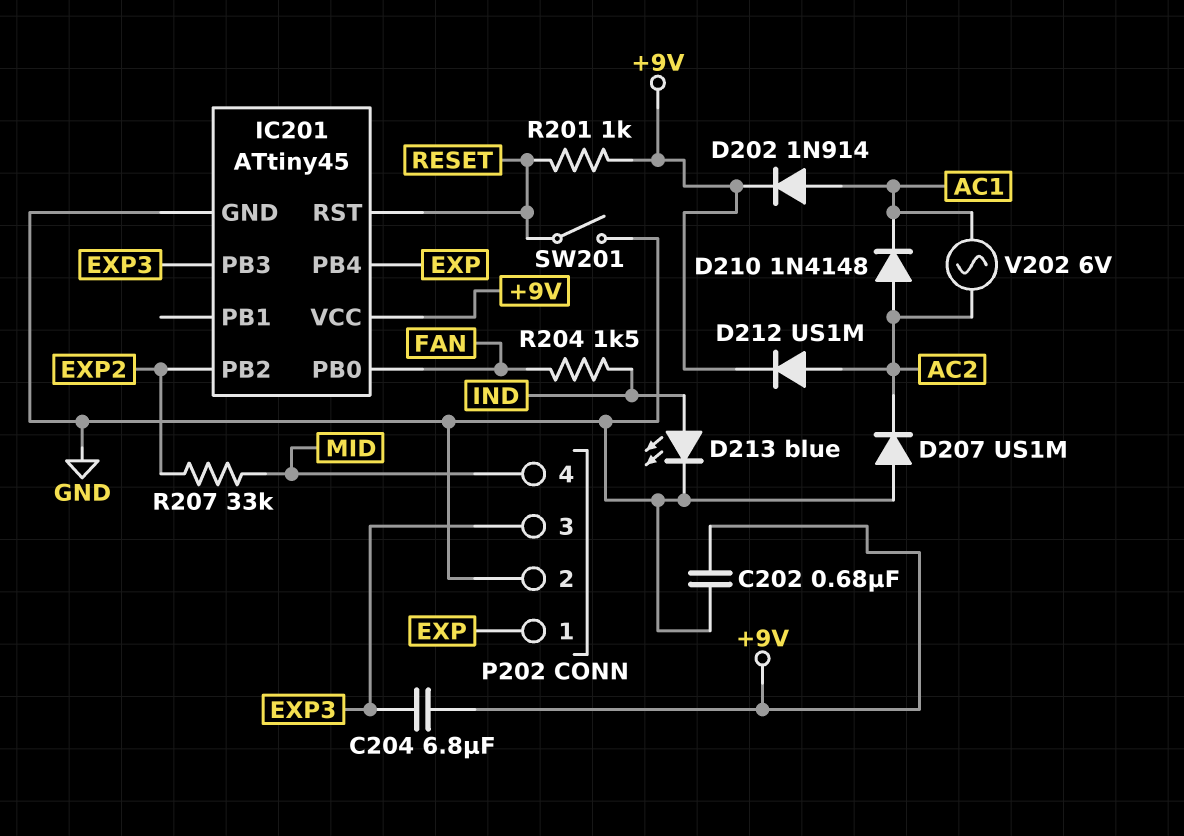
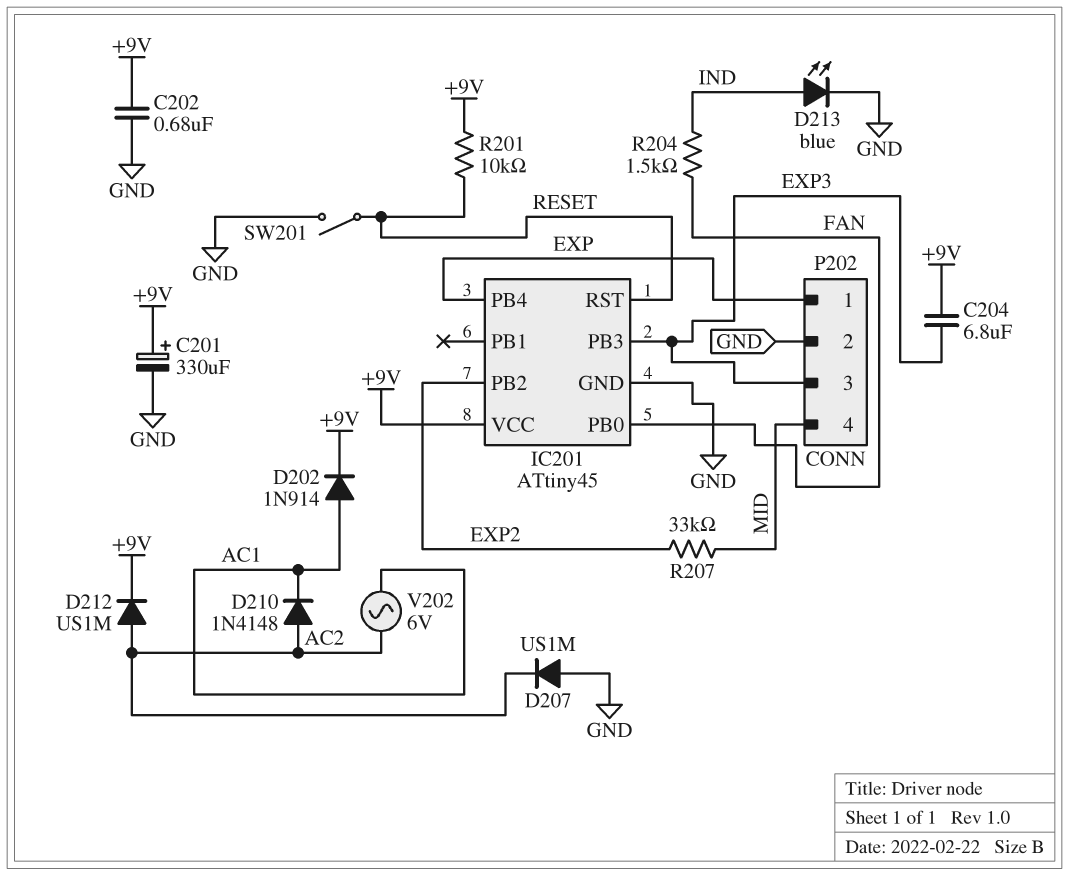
C201: none -> 330uF (plus +9V, minus GND)
R201: 1k (+9V, RESET) -> 10k (+9V, RESET)

